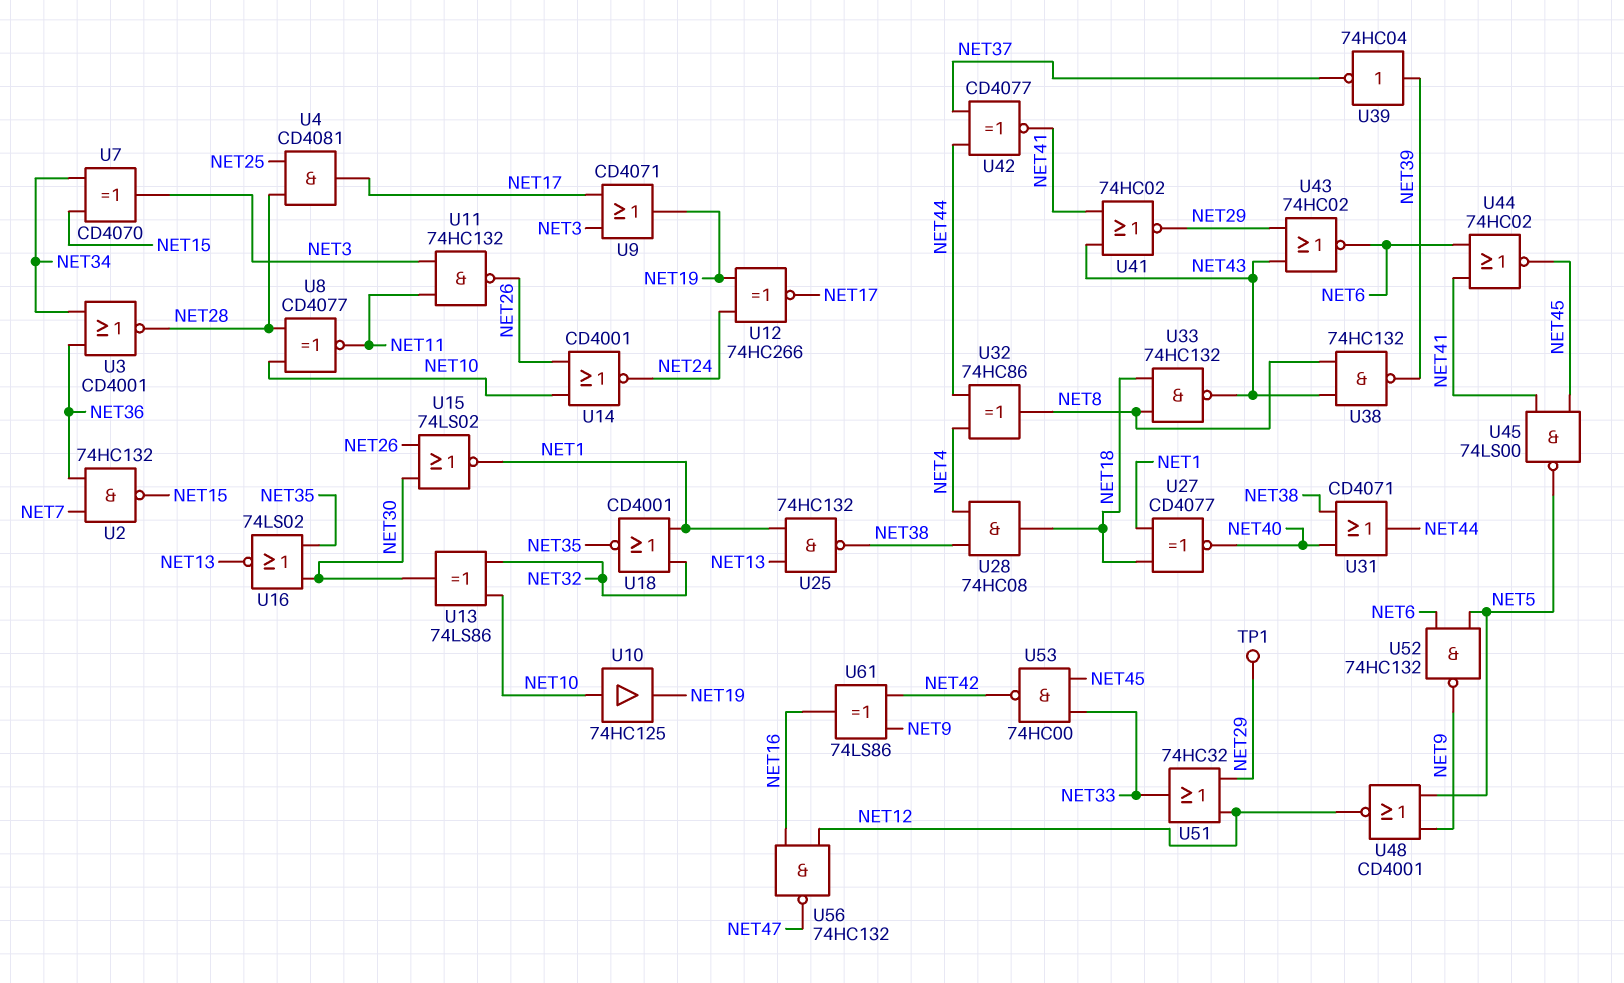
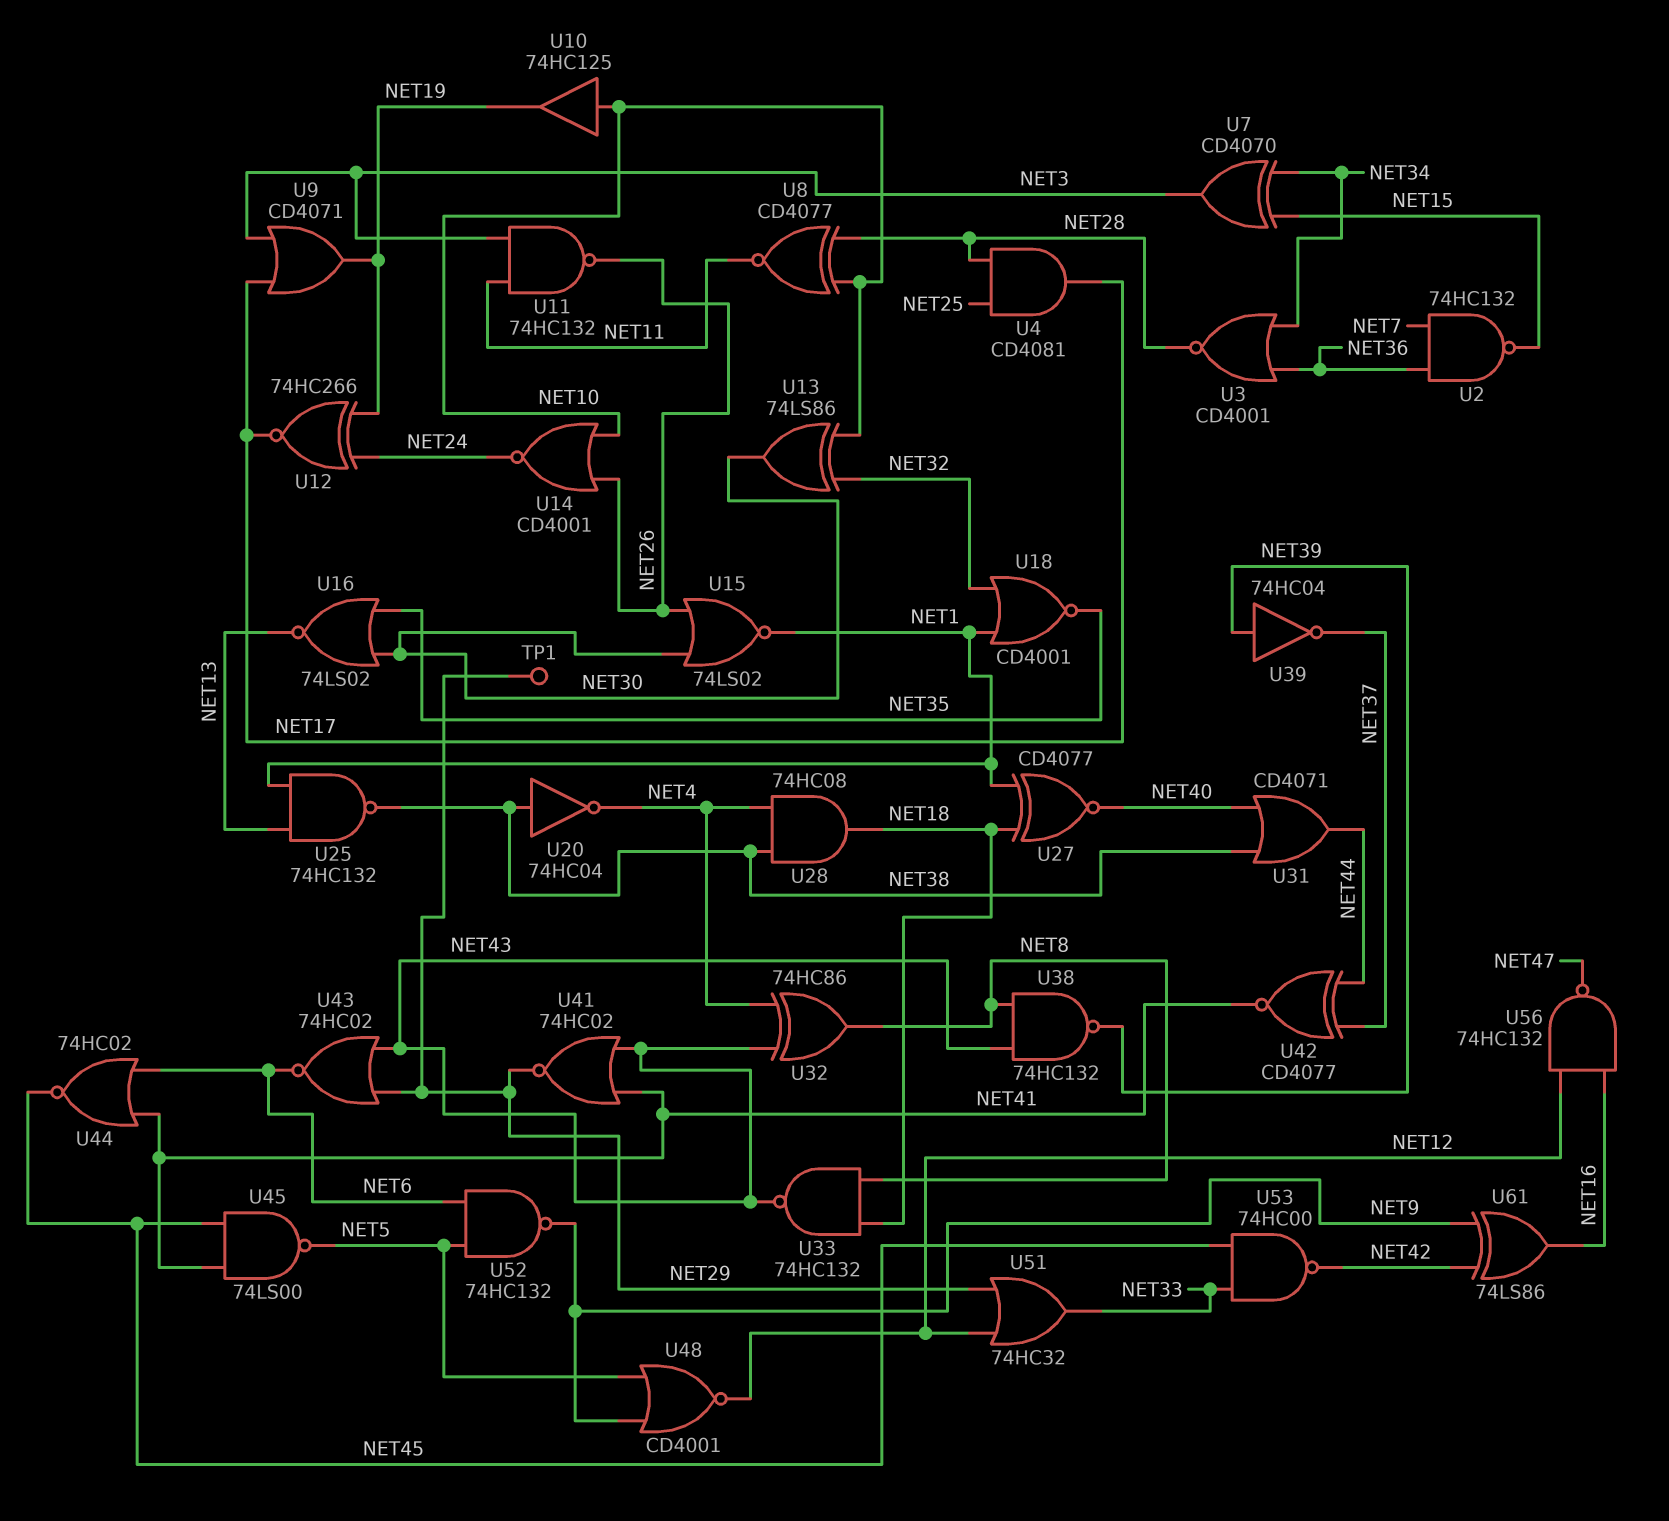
U20: none -> NOT 74HC04 (in NET38, out NET4)
U32: XOR 74HC86 (in NET4, in NET44, out NET8) -> XOR 74HC86 (in NET4, in NET43, out NET8)

